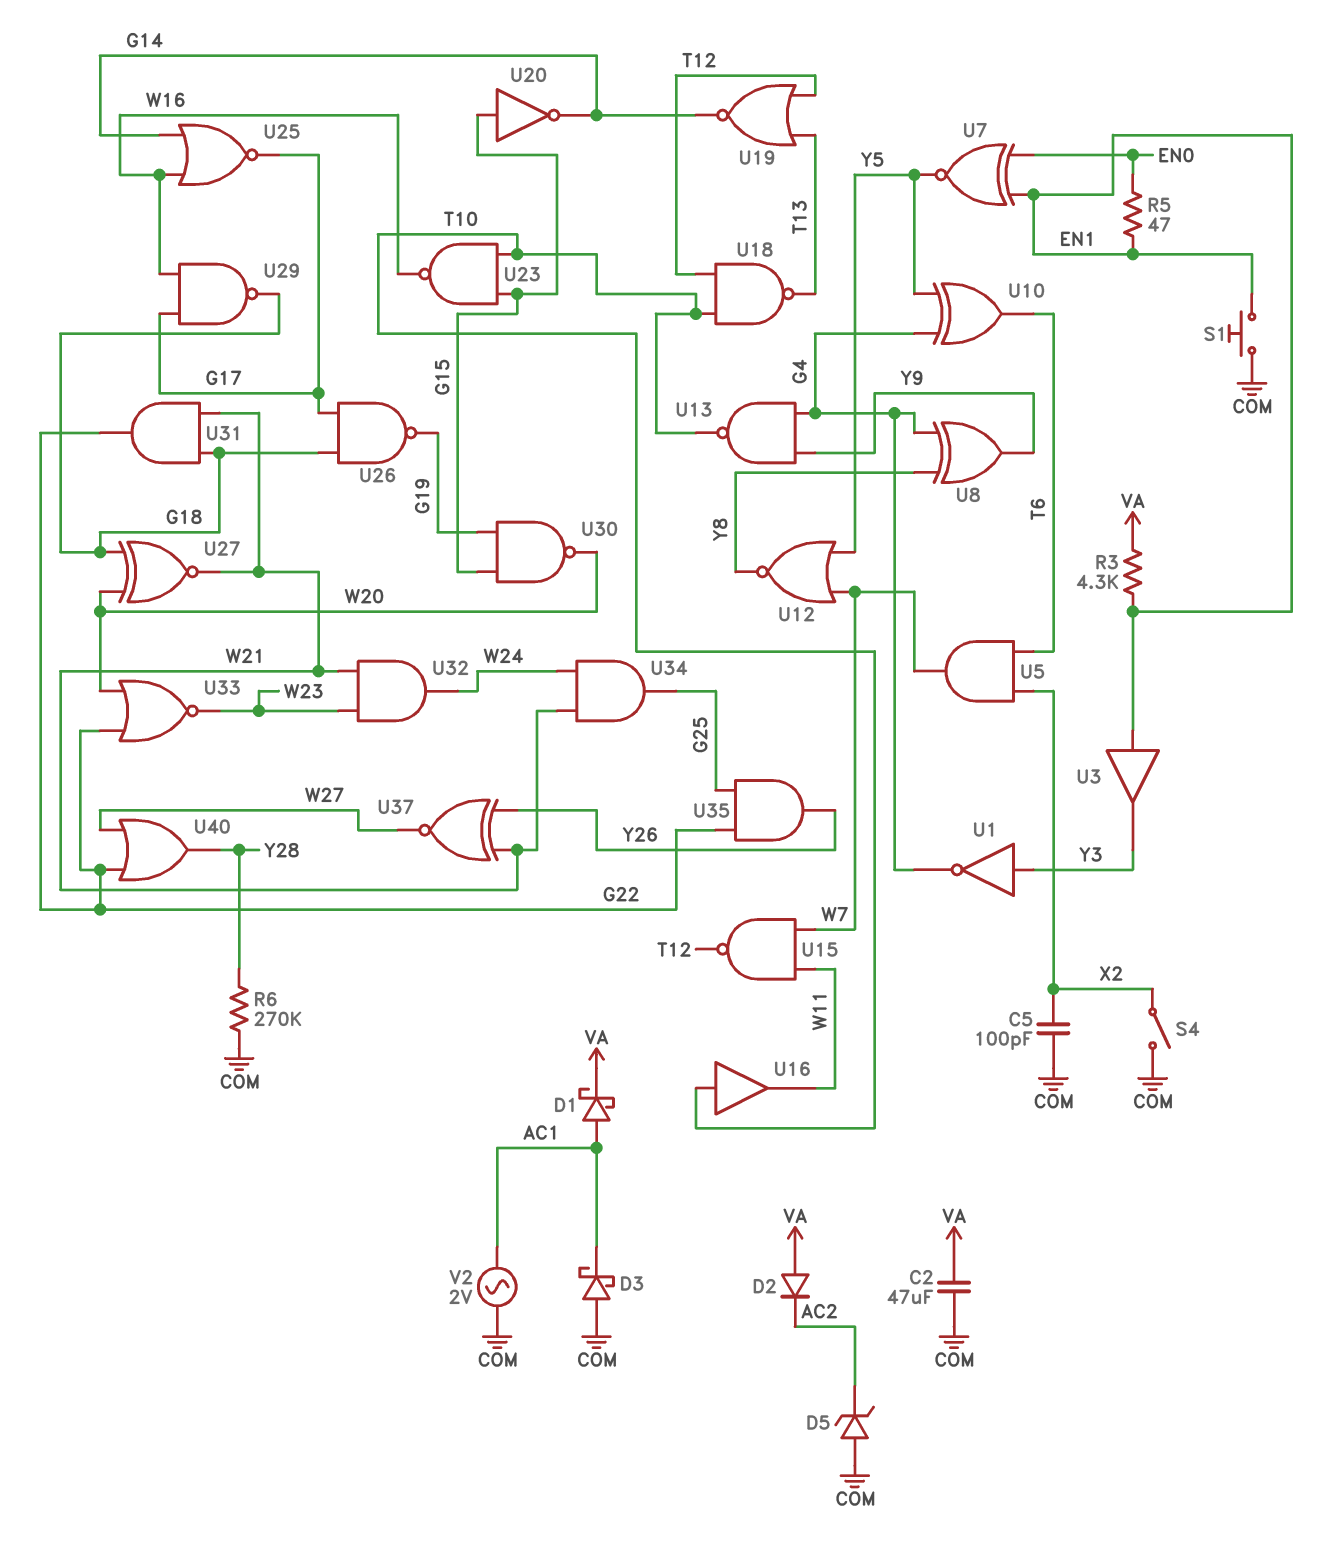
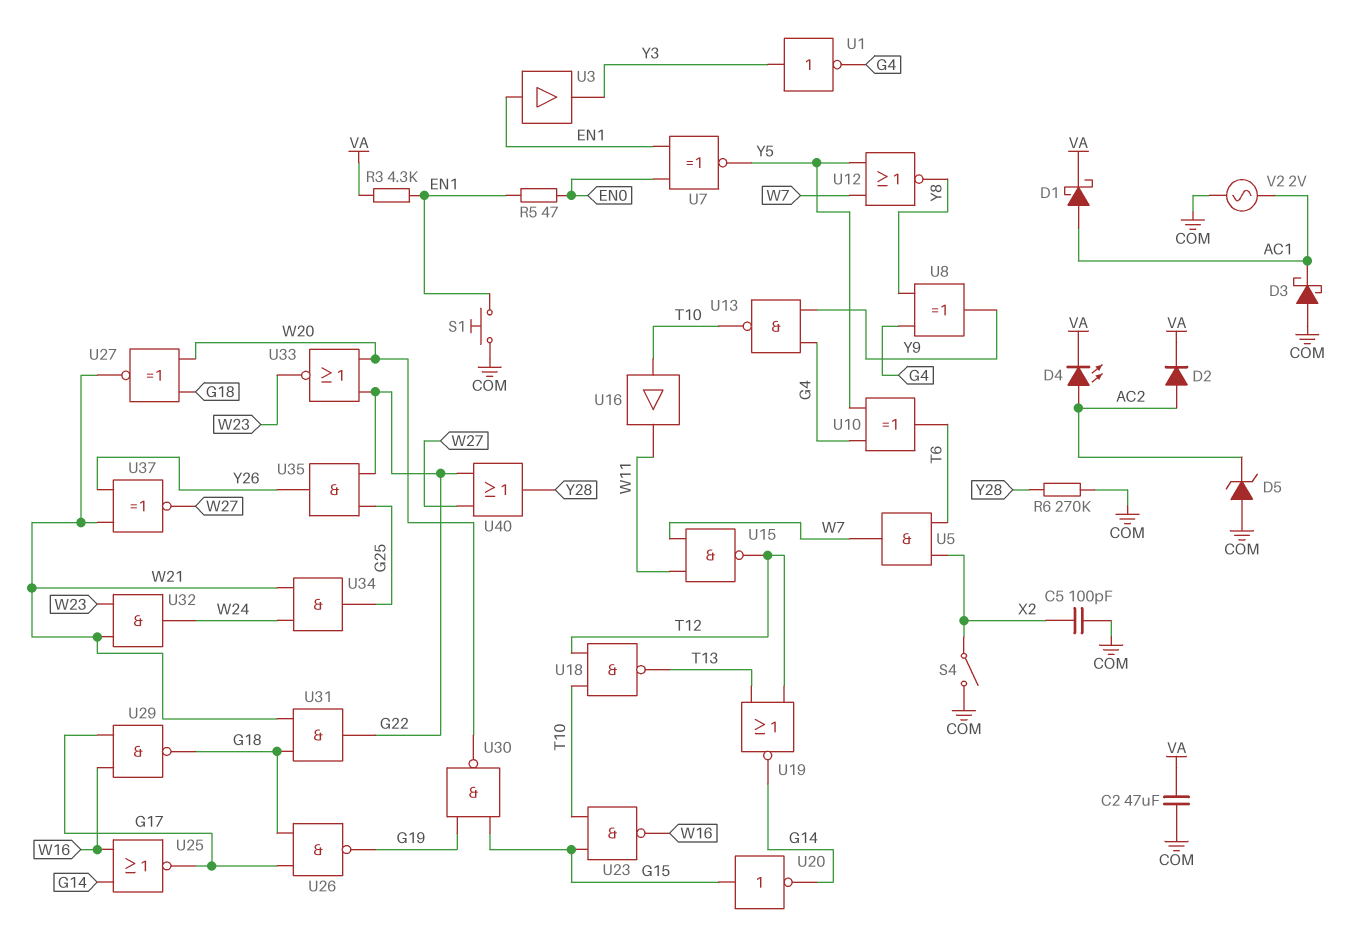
D2: diode (A VA, K AC2) -> diode (A AC2, K VA)
D4: none -> LED (A AC2, K VA)

